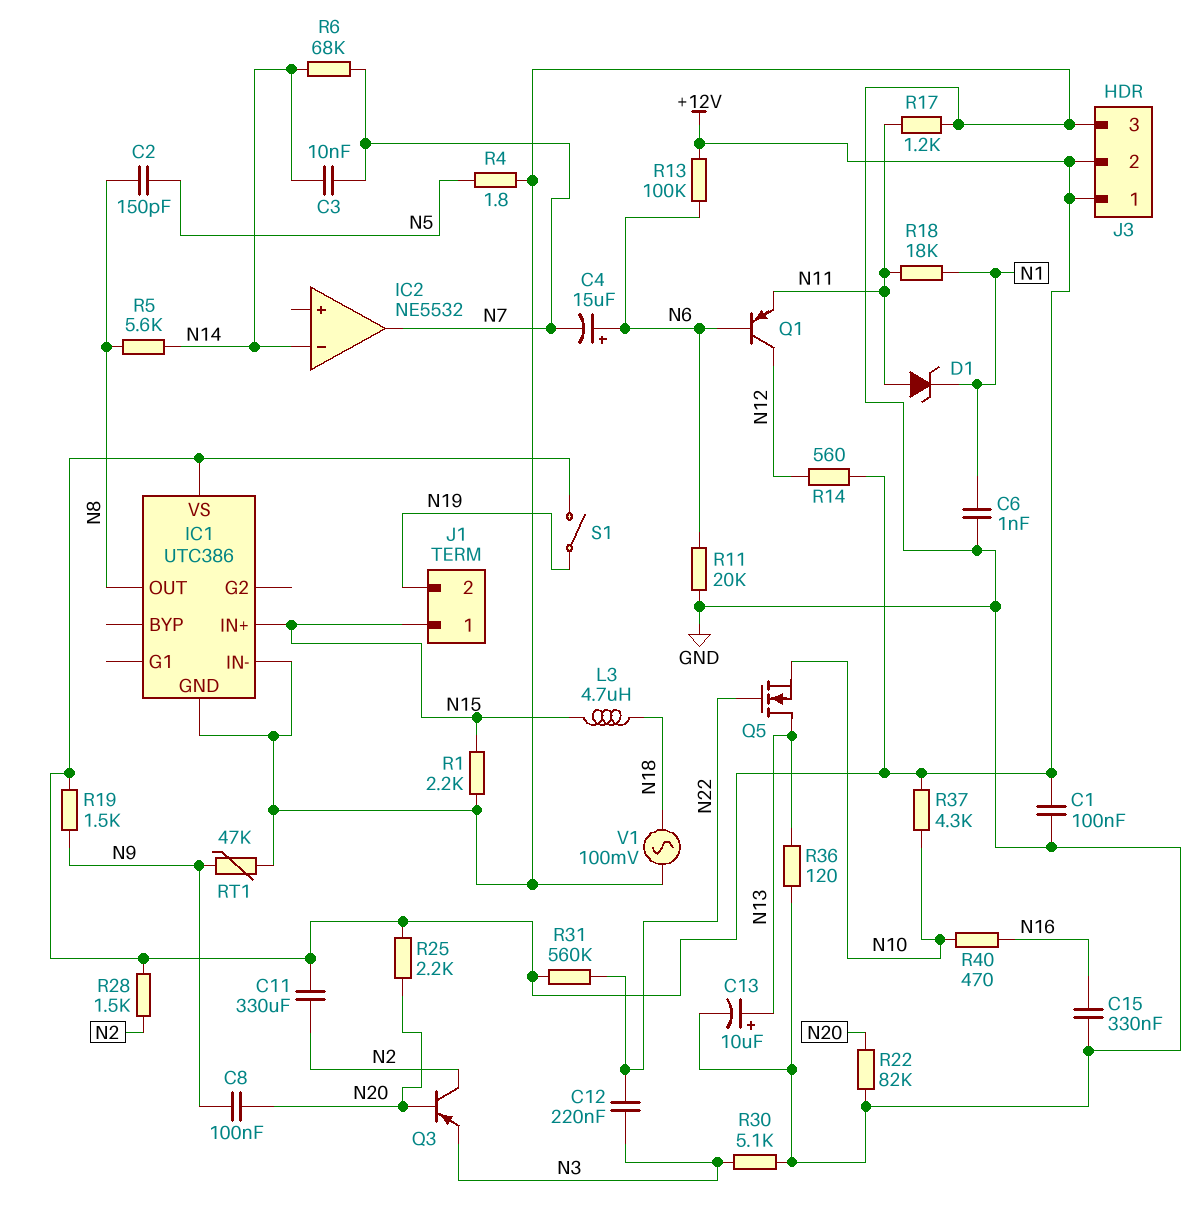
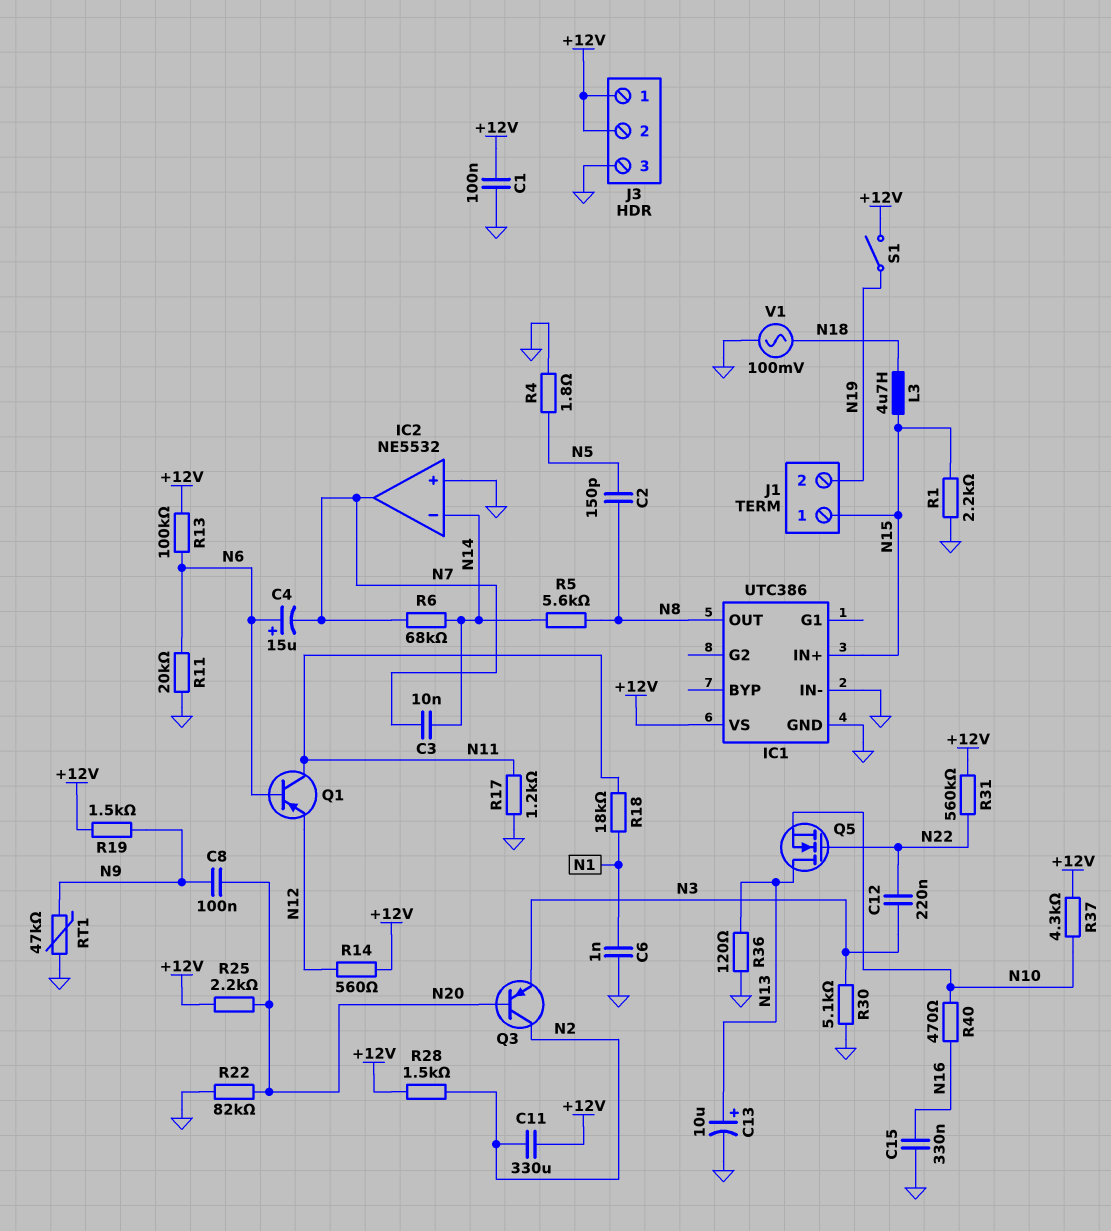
D1: zener (A N11, K N1) -> none
IC2 pin in+: none -> GND
Q1: PNP (B N6, C N12, E N11) -> PNP (B N6, C N11, E N12)

